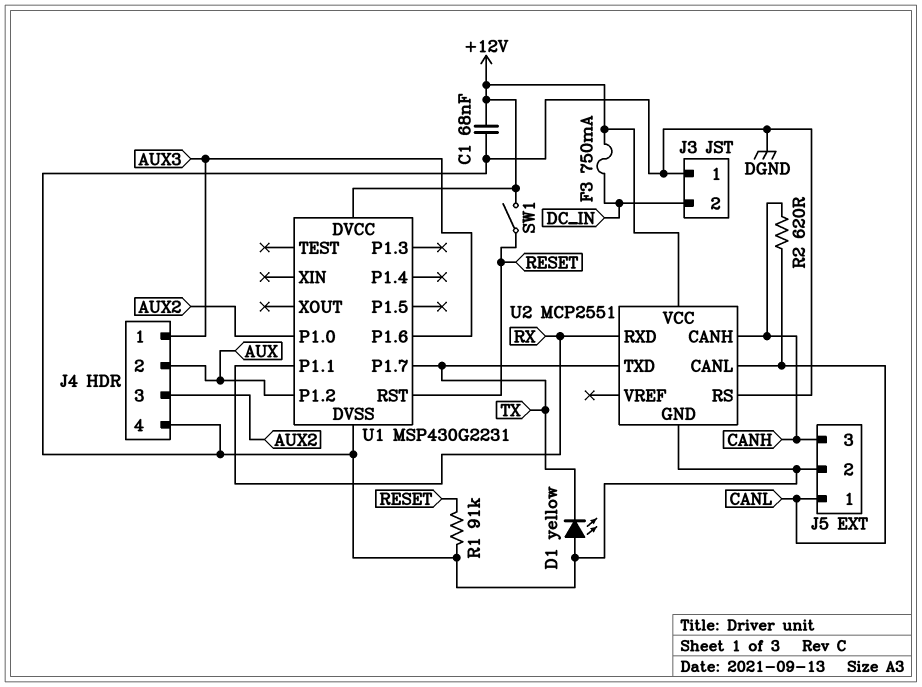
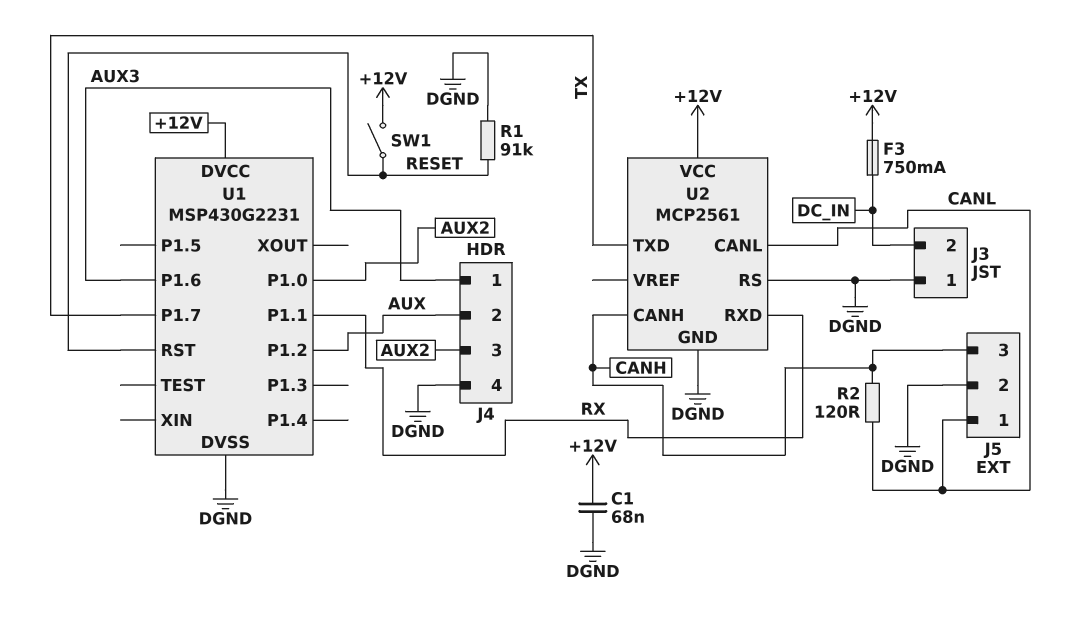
D1: LED yellow (A DGND, K TX) -> none
R2: 620 (CANH, CANL) -> 120 (CANH, CANL)
U2: MCP2551 -> MCP2561

